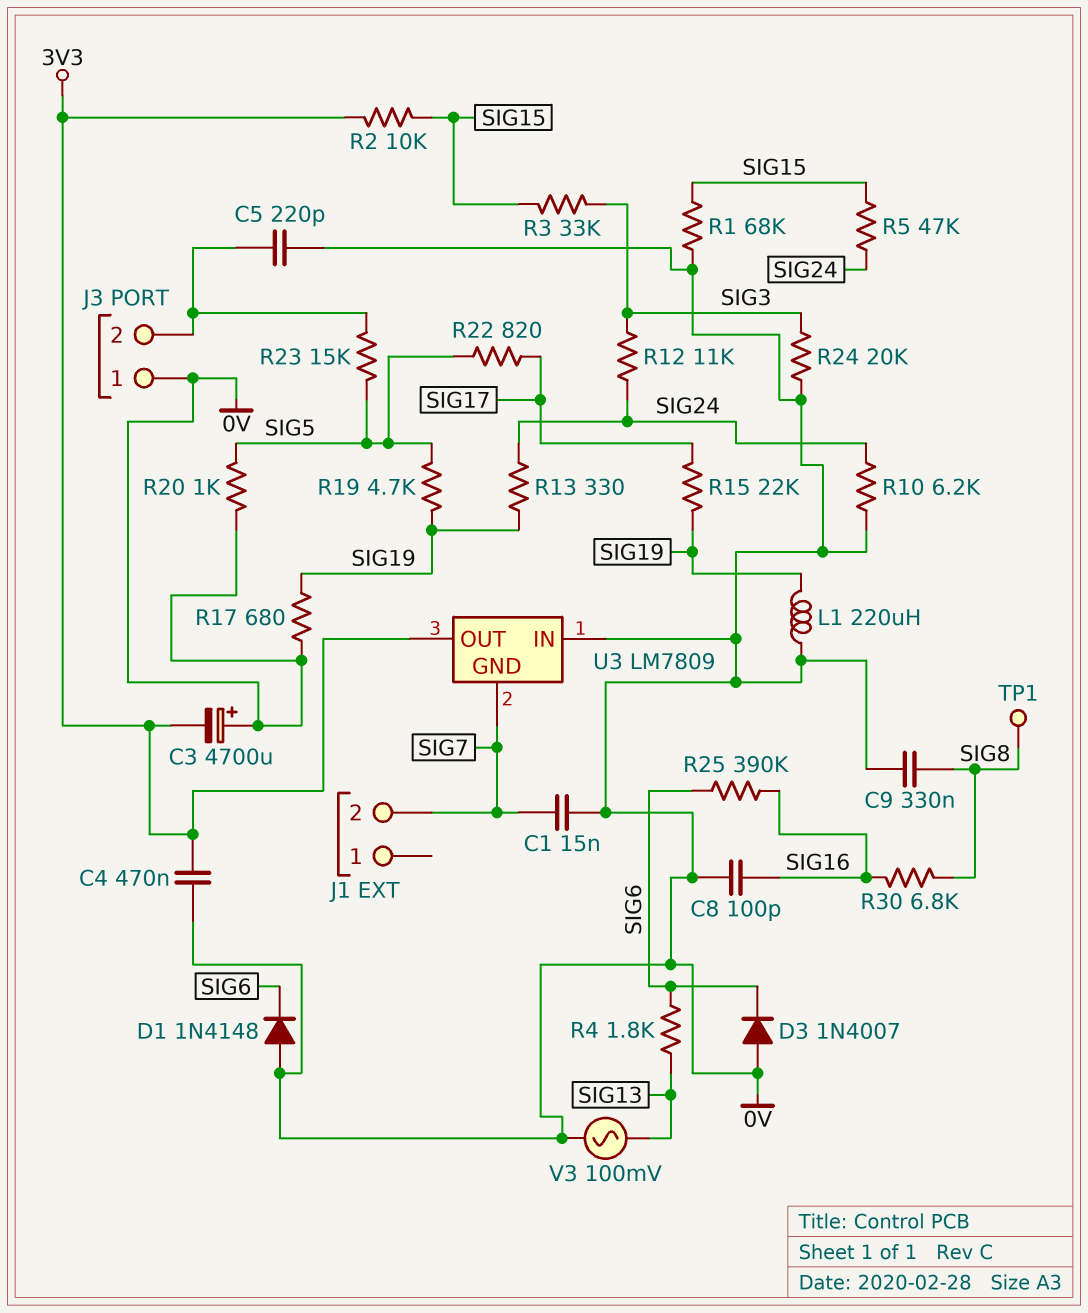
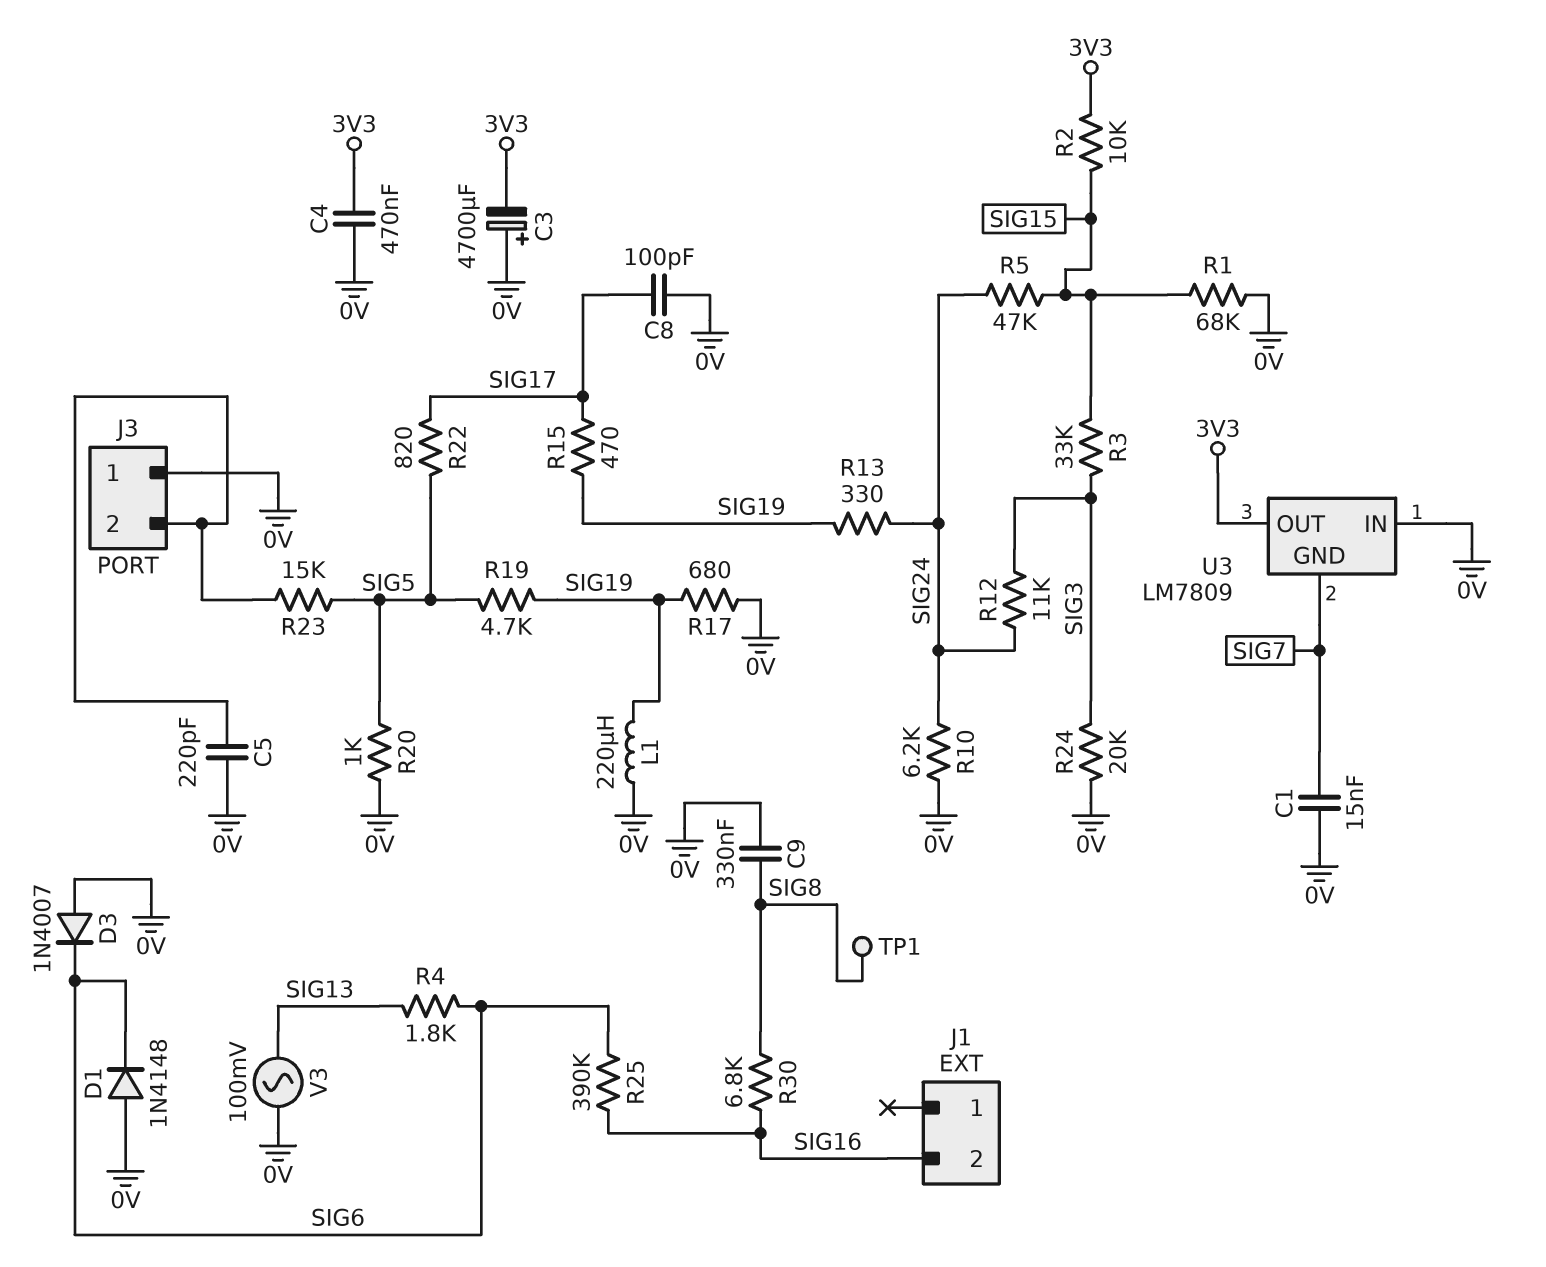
C8: 100pF (0V, SIG16) -> 100pF (0V, SIG17)
J1 pin 2: SIG7 -> SIG16
R15: 22k (SIG17, SIG19) -> 470 (SIG17, SIG19)

